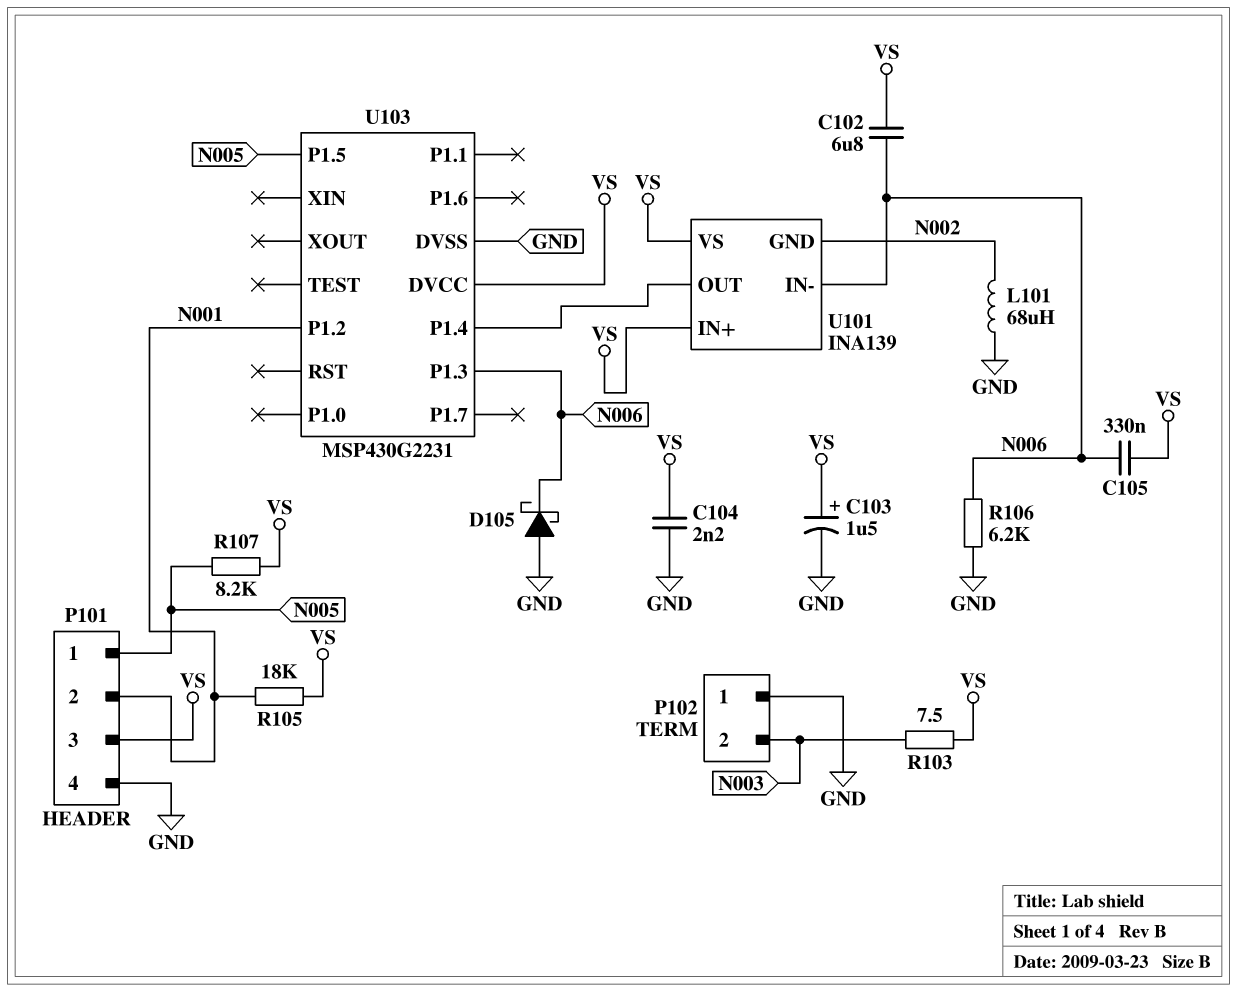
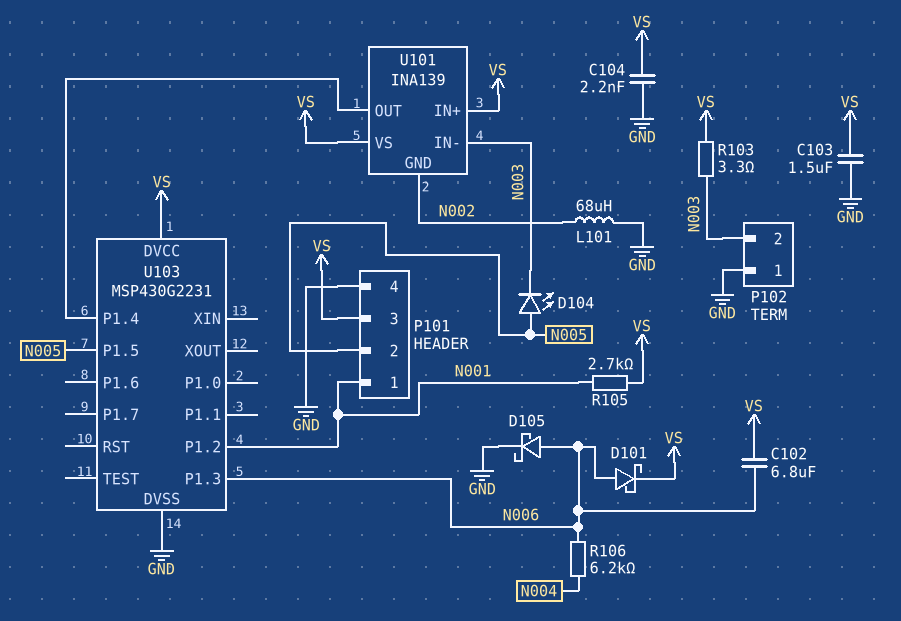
C103: 1.5uF (plus VS, minus GND) -> 1.5uF (GND, VS)
C105: 330nF (N006, VS) -> none
D101: none -> schottky (A N006, K VS)
D104: none -> LED (A N005, K N003)
D105: schottky (A GND, K N006) -> schottky (A N006, K GND)
P101 pin 1: N005 -> N001
P101 pin 2: N001 -> N005
R103: 7.5 (N003, VS) -> 3.3 (N003, VS)
R105: 18k (N001, VS) -> 2.7k (N001, VS)
R106: 6.2k (GND, N006) -> 6.2k (N004, N006)
R107: 8.2k (N005, VS) -> none
U101 pin IN-: N006 -> N003

